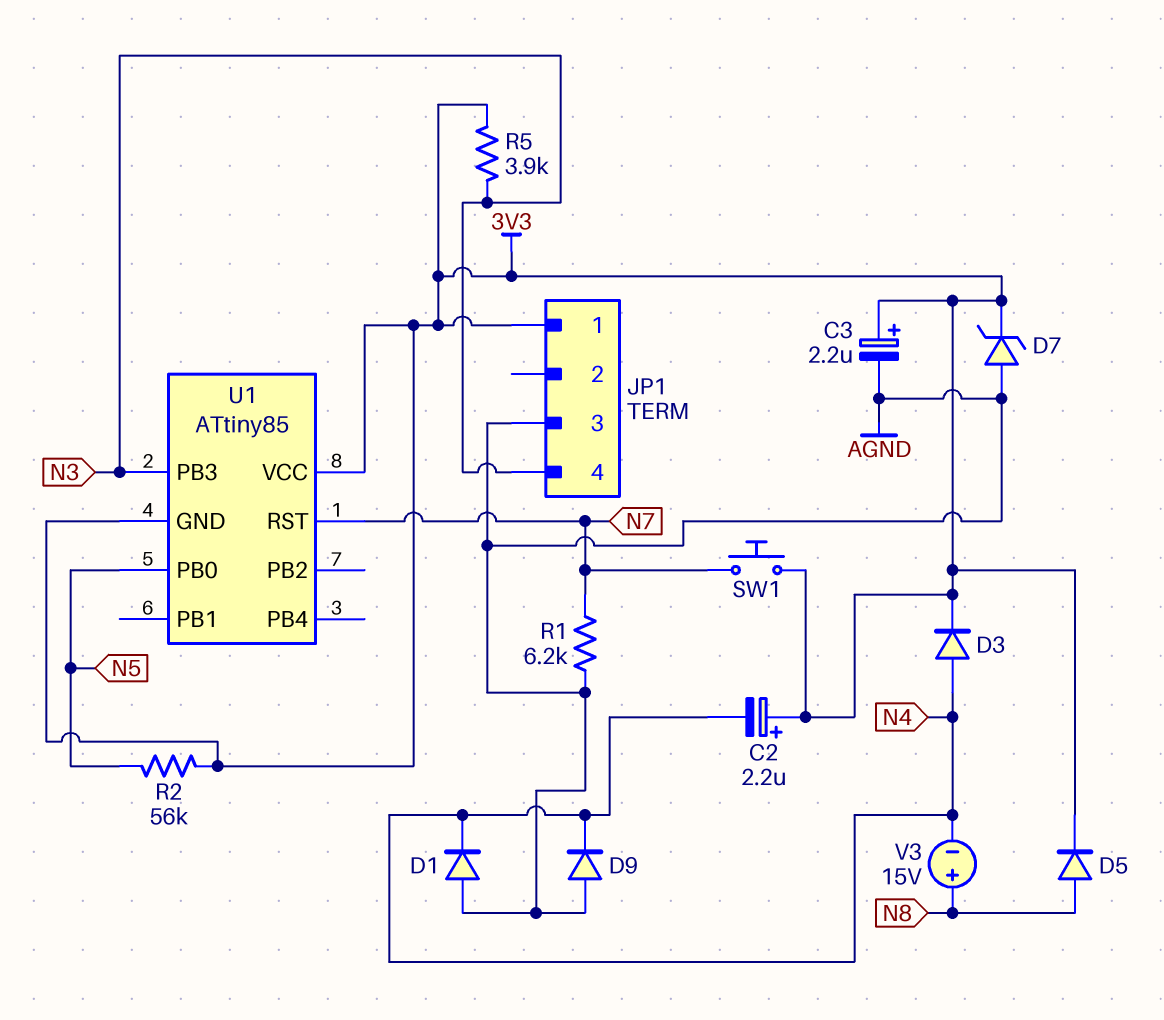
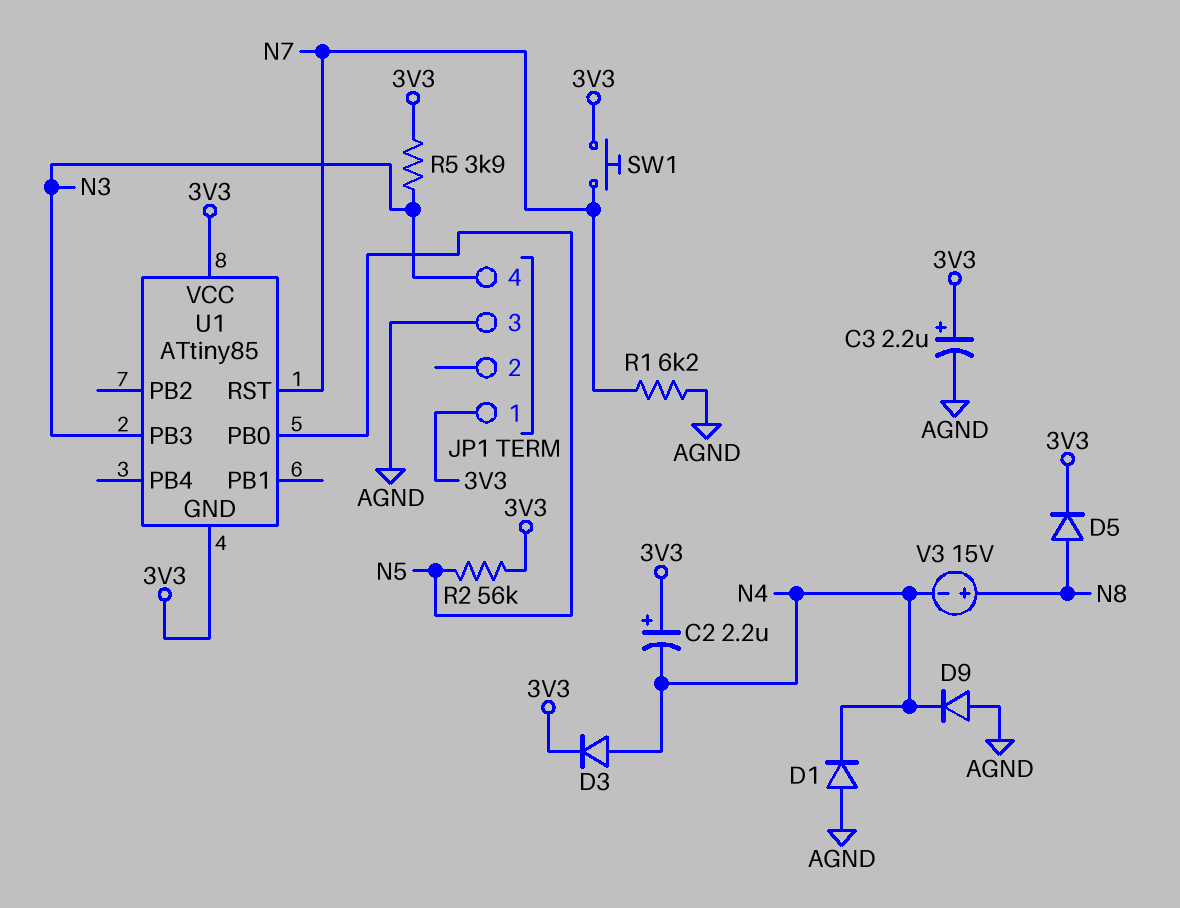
D7: zener (A AGND, K 3V3) -> none

